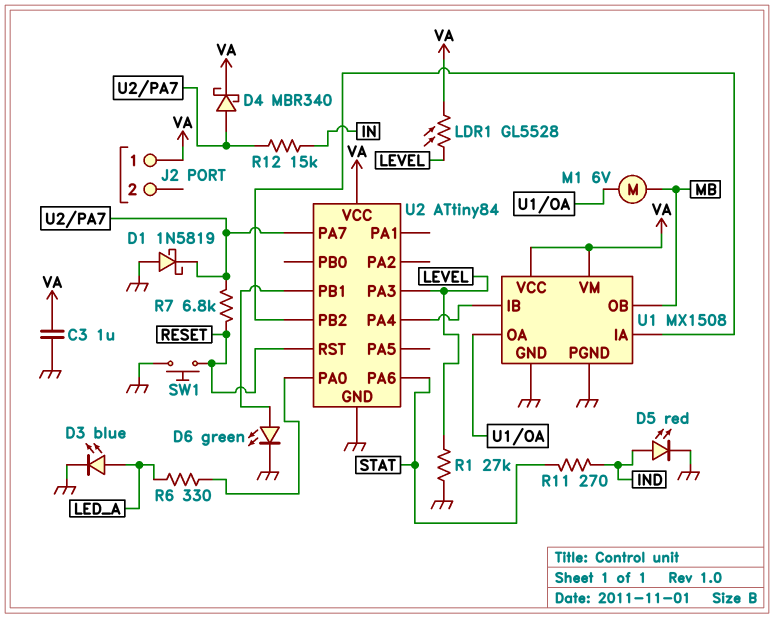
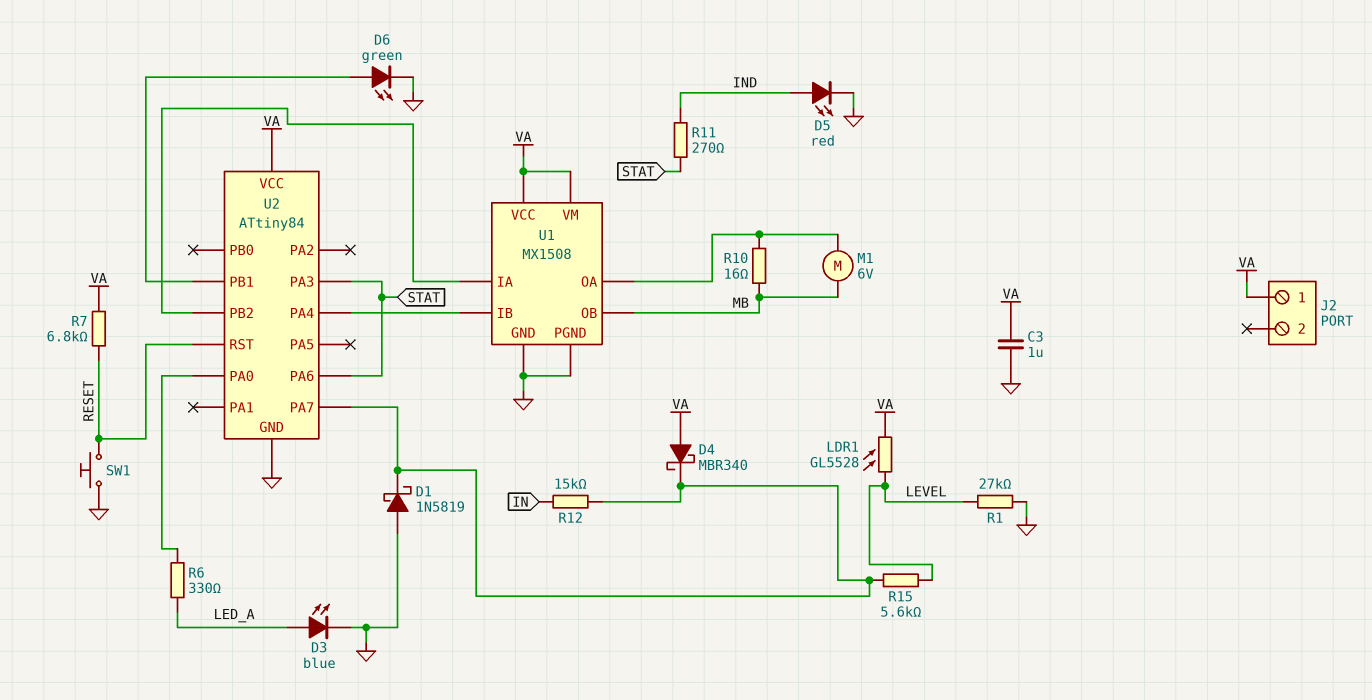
D4: schottky MBR340 (A U2/PA7, K VA) -> schottky MBR340 (A VA, K U2/PA7)
R7: 6.8k (RESET, U2/PA7) -> 6.8k (RESET, VA)
R10: none -> 16 (MB, U1/OA)
R15: none -> 5.6k (LEVEL, U2/PA7)
U2 pin PA3: LEVEL -> STAT

